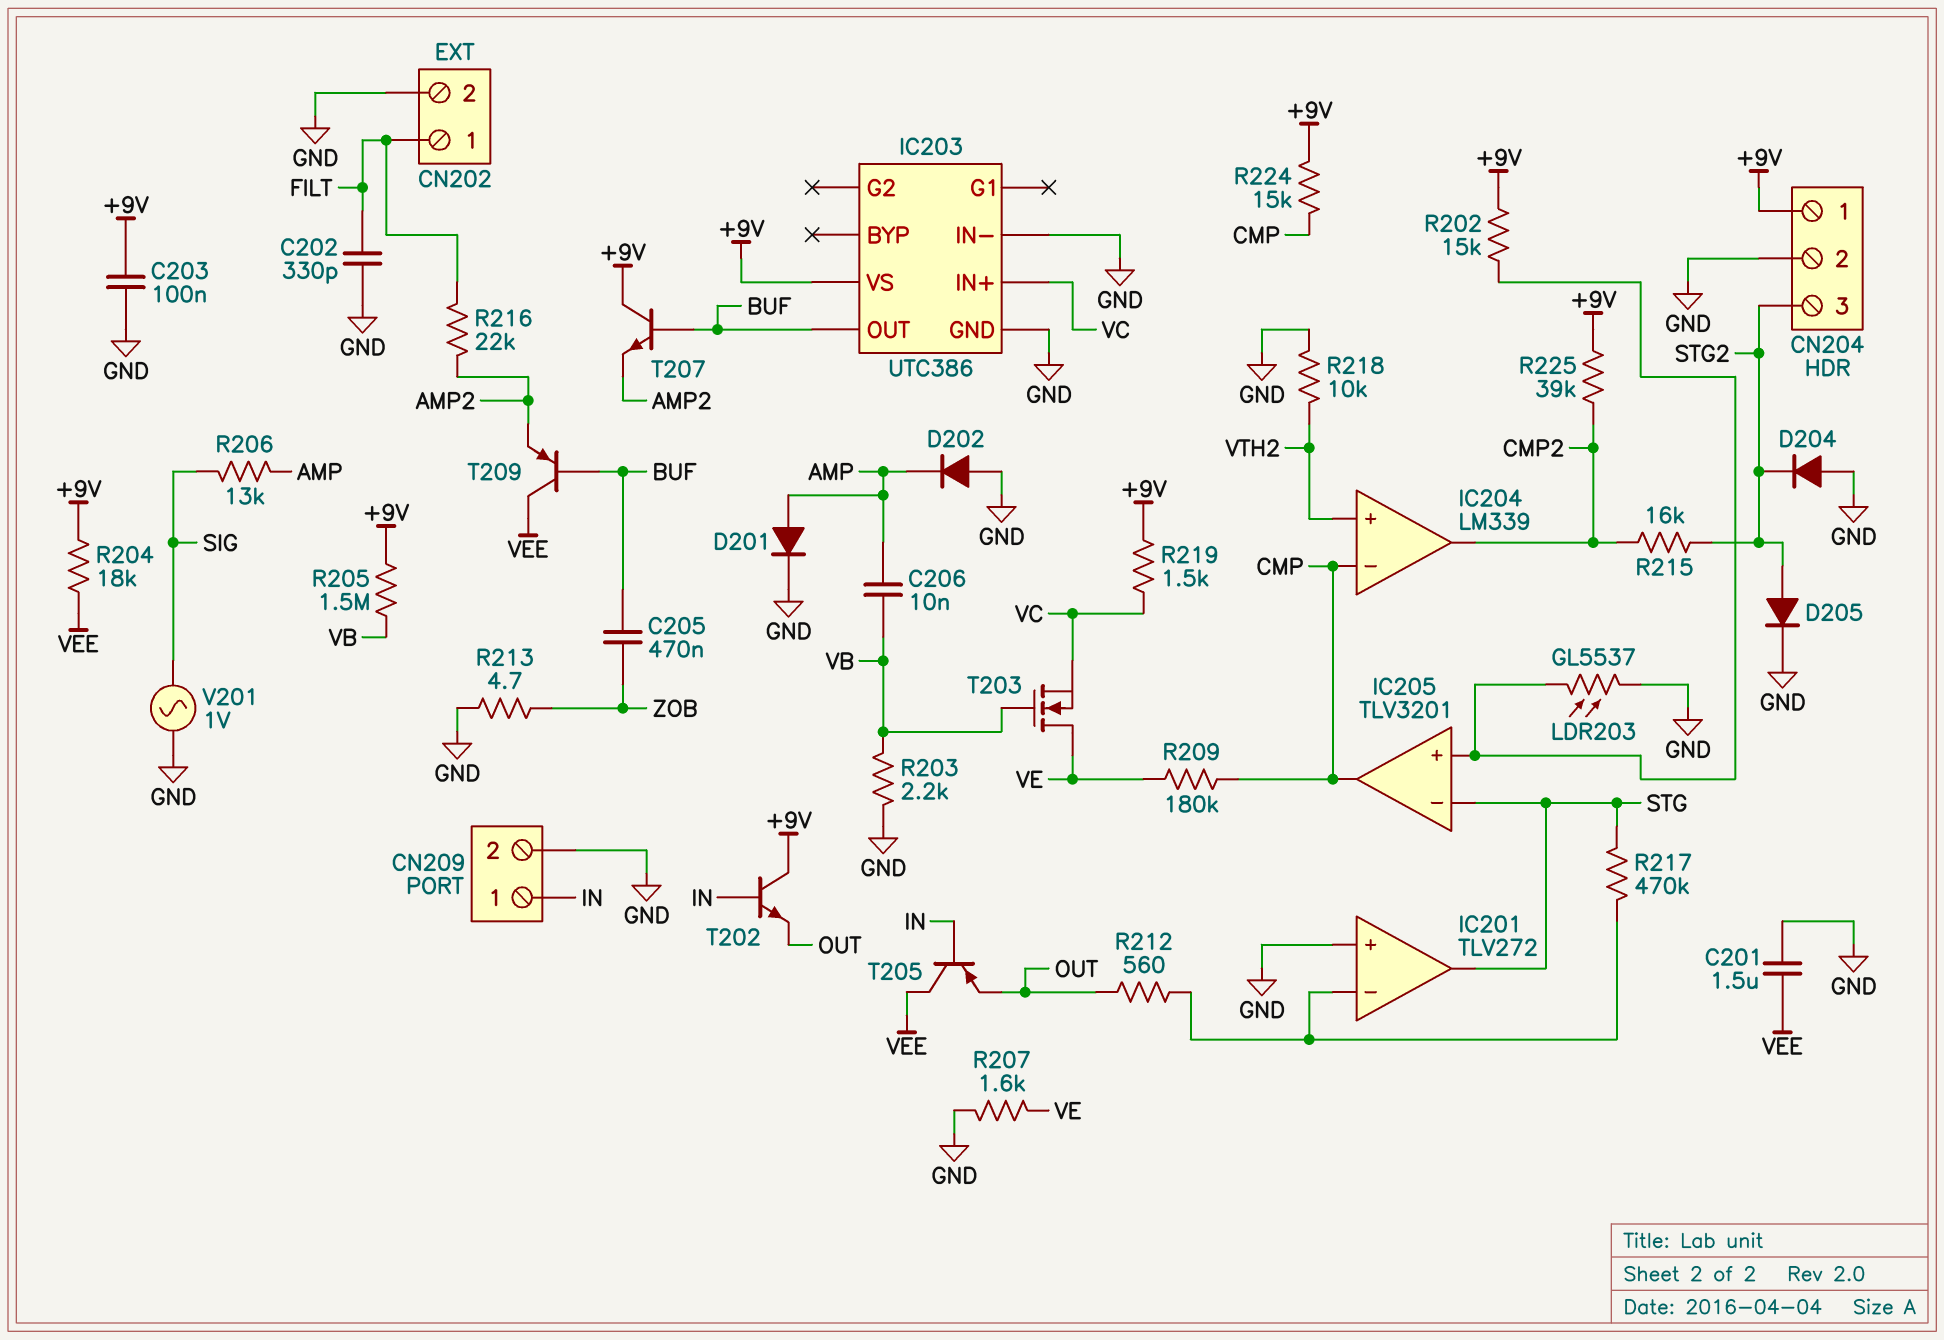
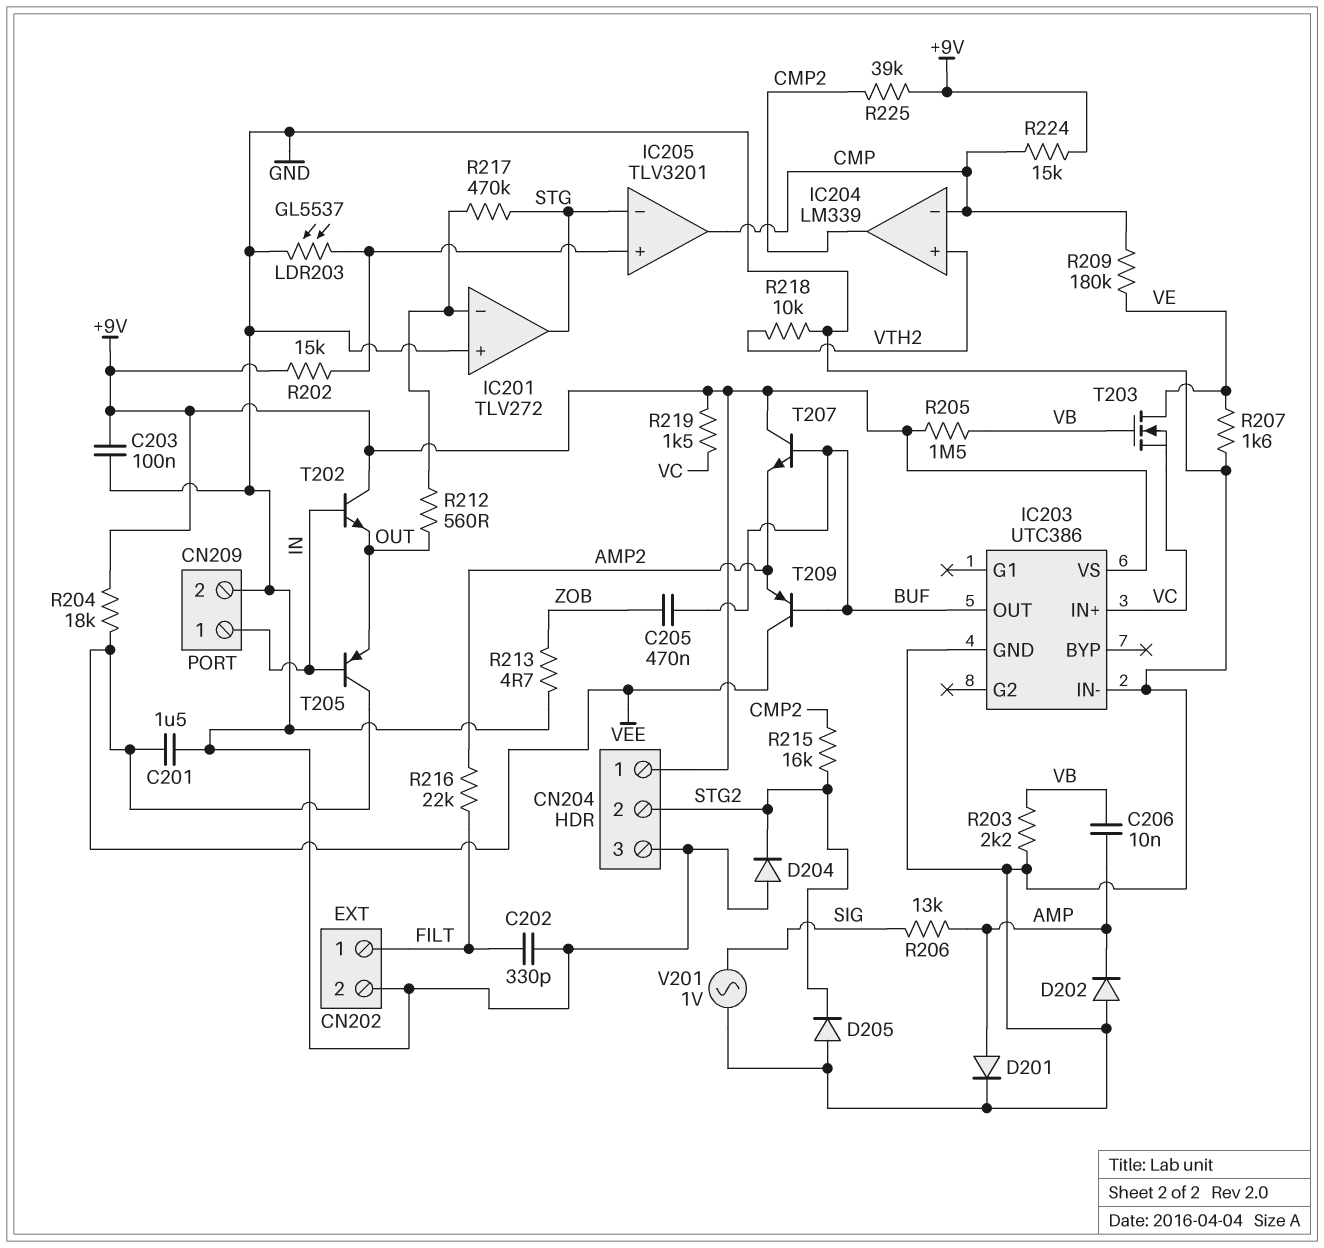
CN204 pin 2: GND -> STG2
CN204 pin 3: STG2 -> GND
D205: diode (A STG2, K GND) -> diode (A GND, K STG2)

